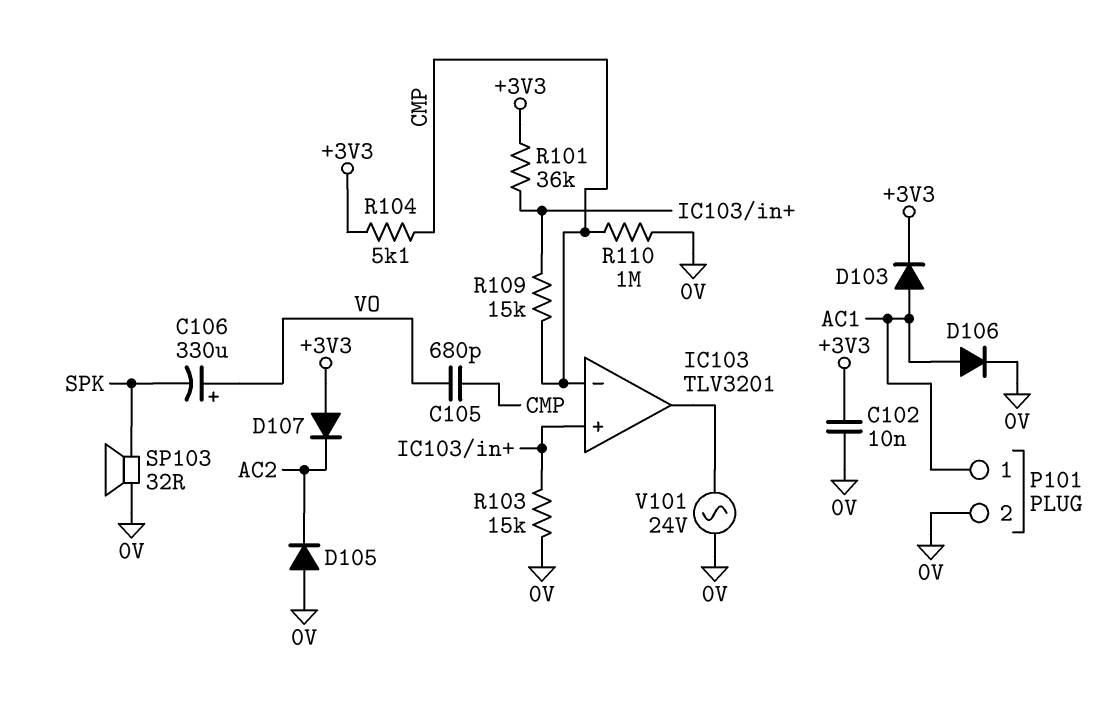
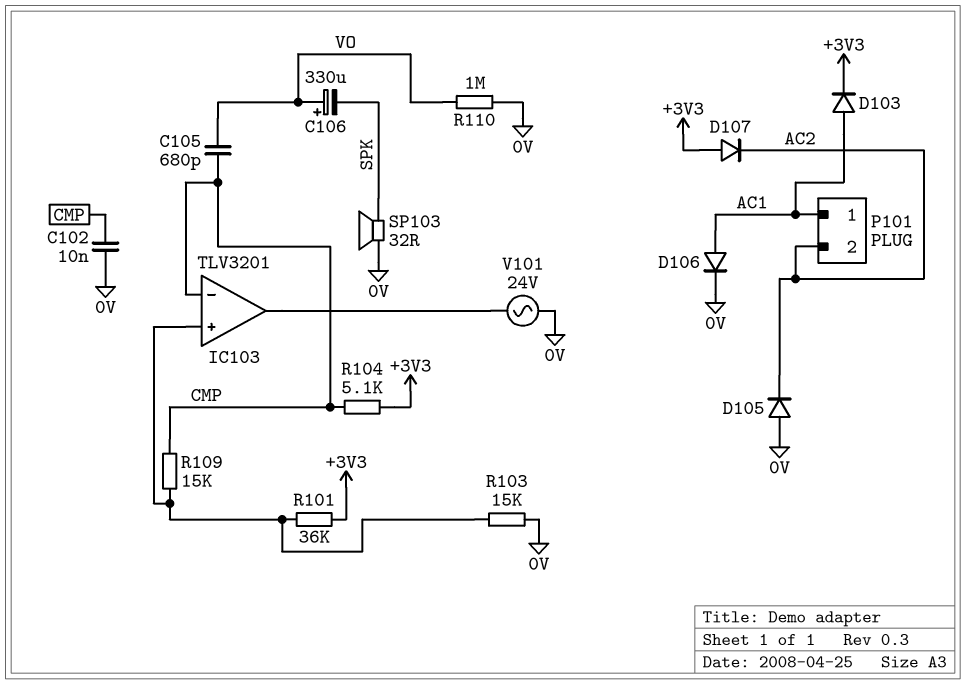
C102: 10nF (+3V3, 0V) -> 10nF (0V, CMP)
P101 pin 2: 0V -> AC2
R110: 1M (0V, CMP) -> 1M (0V, VO)

